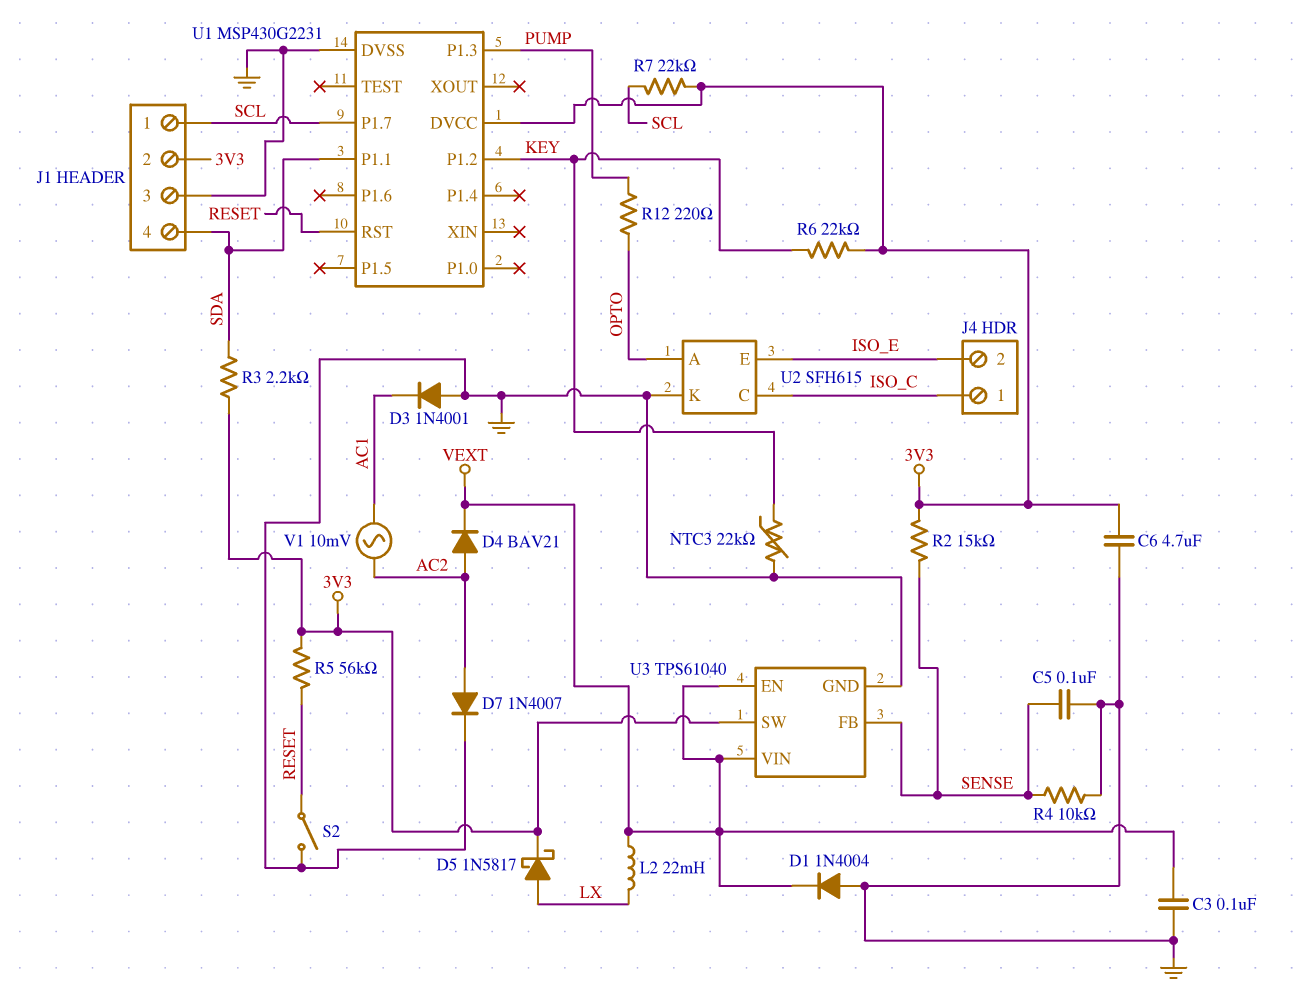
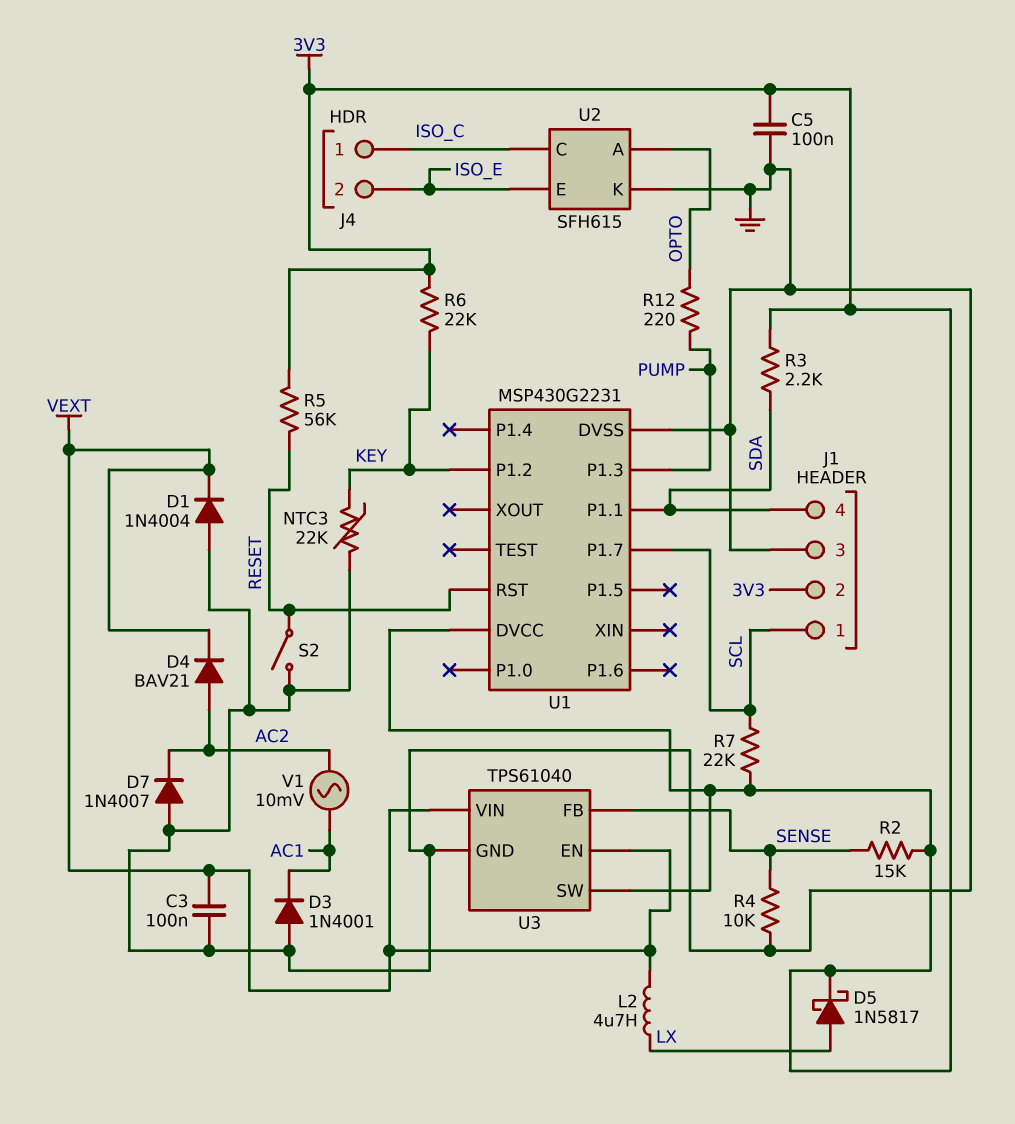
C5: 100nF (GND, SENSE) -> 100nF (3V3, GND)
C6: 4.7uF (3V3, GND) -> none
D7: diode 1N4007 (A AC2, K GND) -> diode 1N4007 (A GND, K AC2)
L2: 22mH (LX, VEXT) -> 4.7uH (LX, VEXT)

